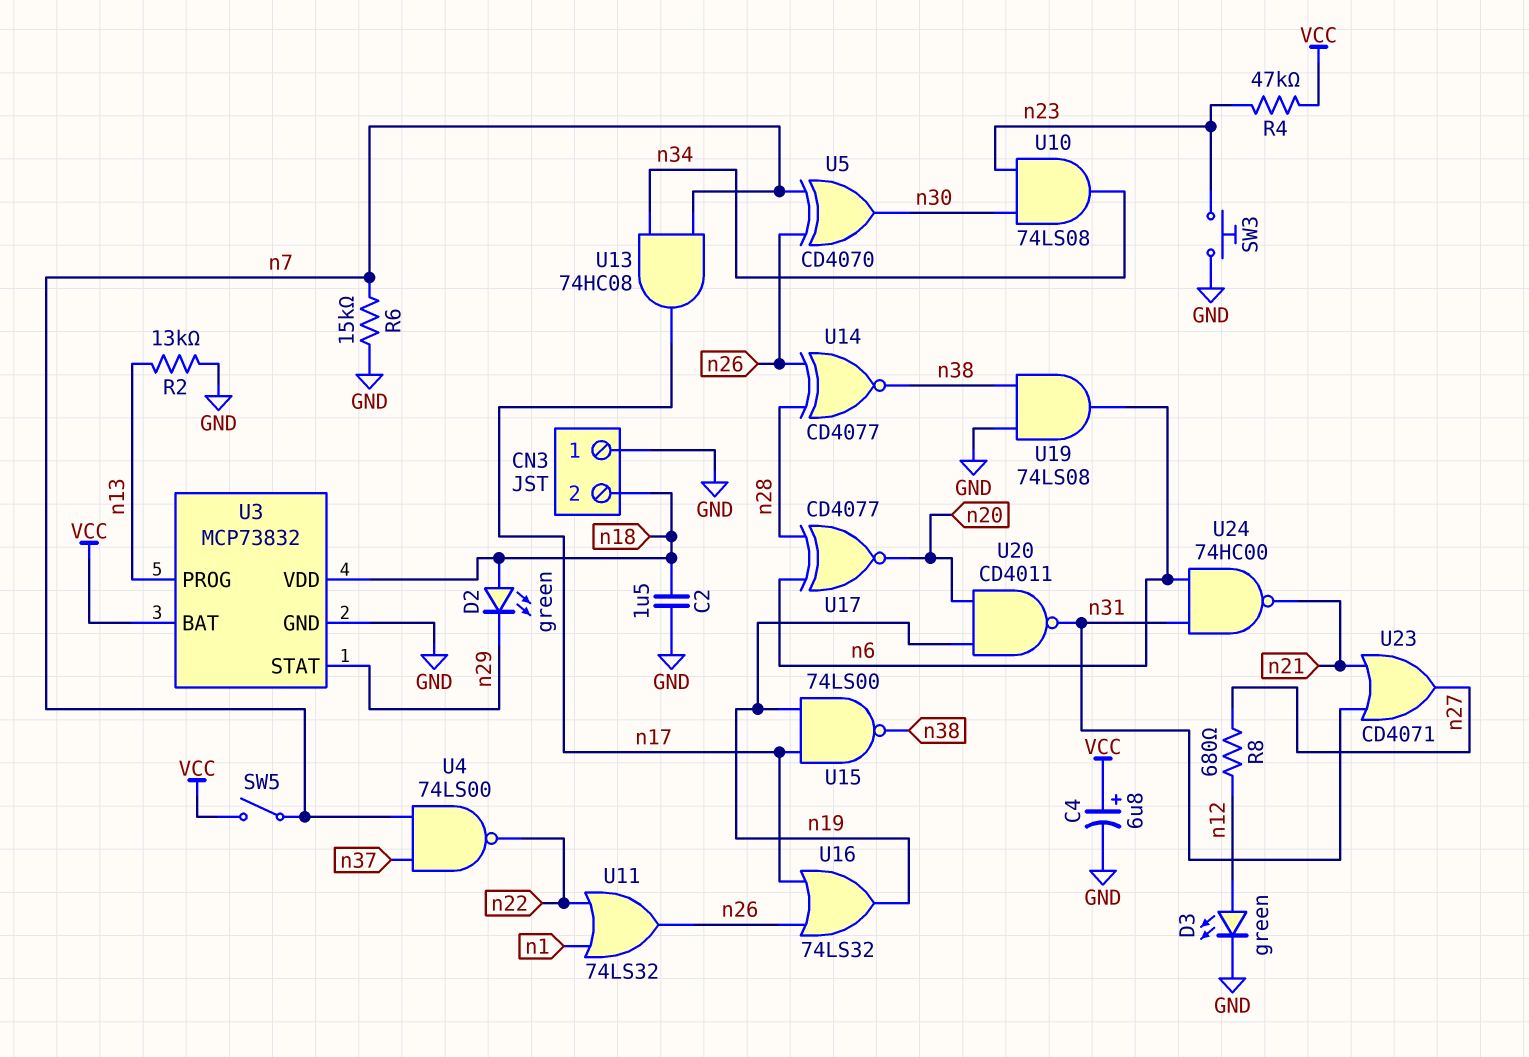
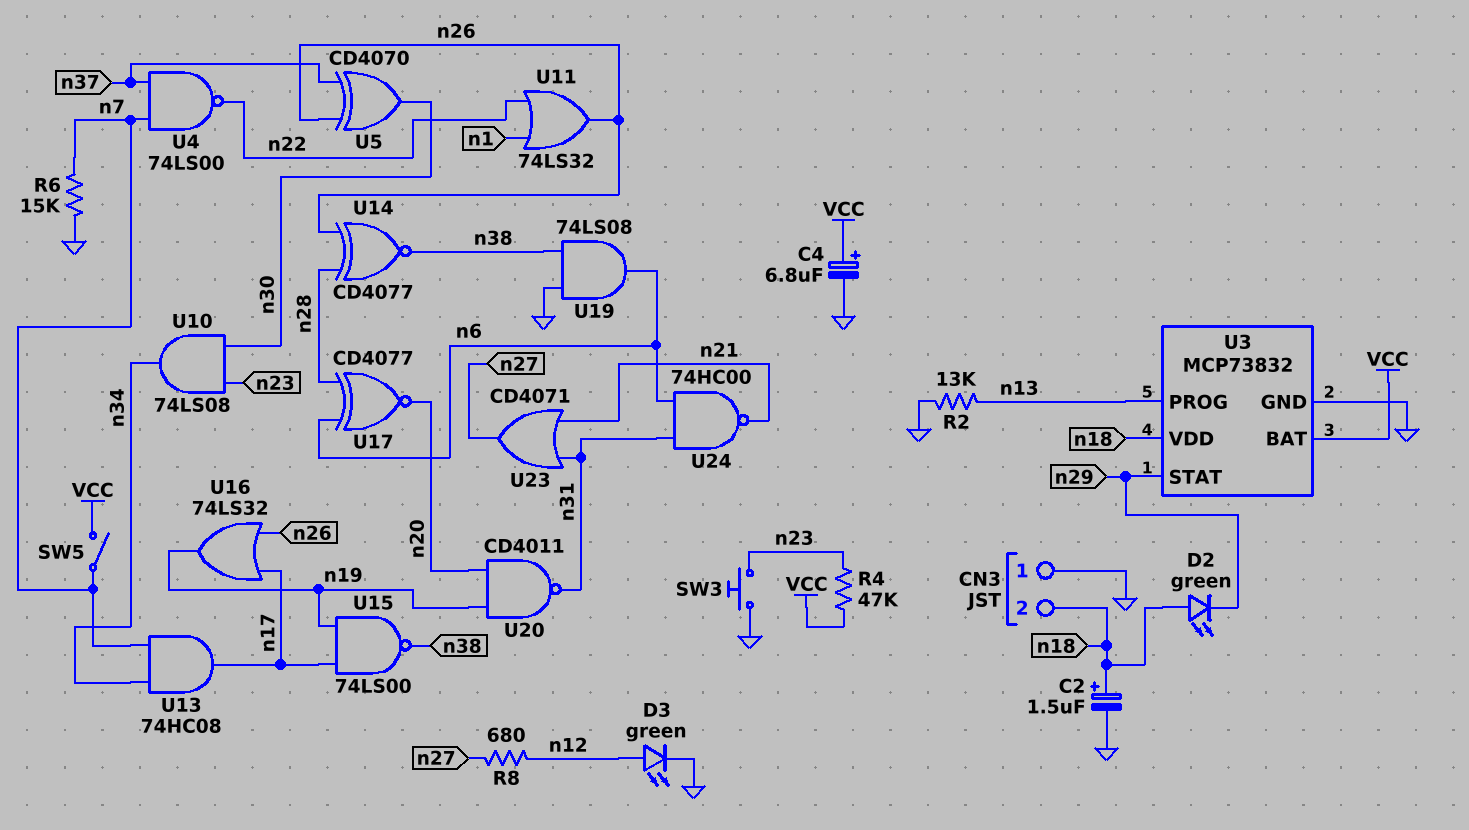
C2: 1.5uF (GND, n18) -> 1.5uF (plus n18, minus GND)
U5: XOR CD4070 (in n7, in n26, out n30) -> XOR CD4070 (in n26, in n37, out n30)

